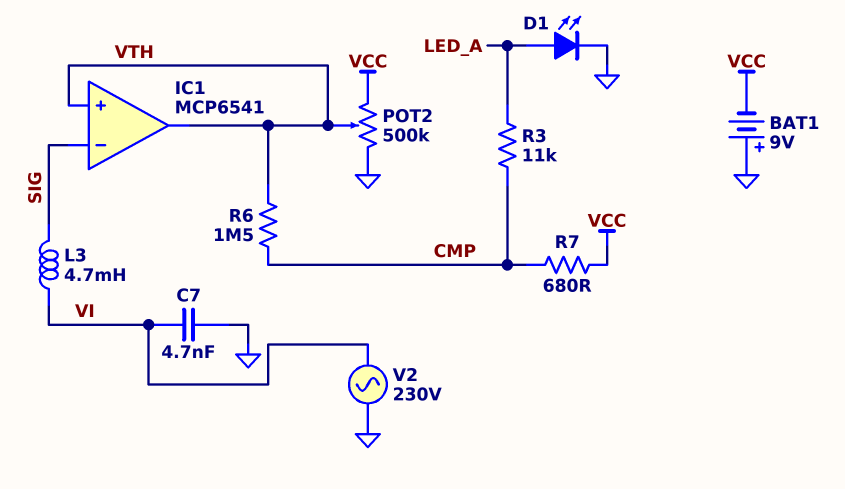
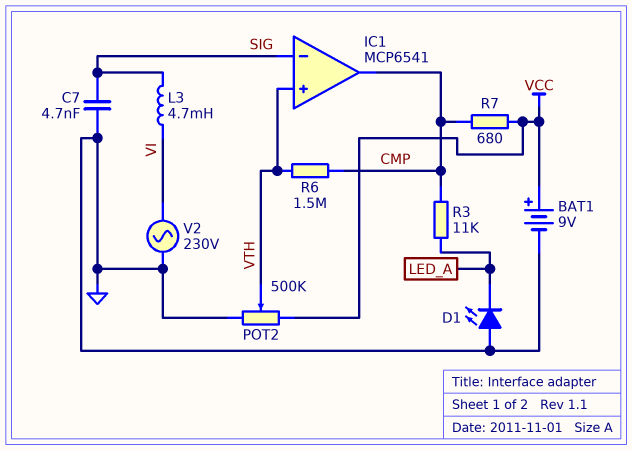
BAT1: 9V (plus GND, minus VCC) -> 9V (plus VCC, minus GND)
C7: 4.7nF (GND, VI) -> 4.7nF (GND, SIG)
D1: LED (A LED_A, K GND) -> LED (A GND, K LED_A)
IC1 pin out: VTH -> CMP

